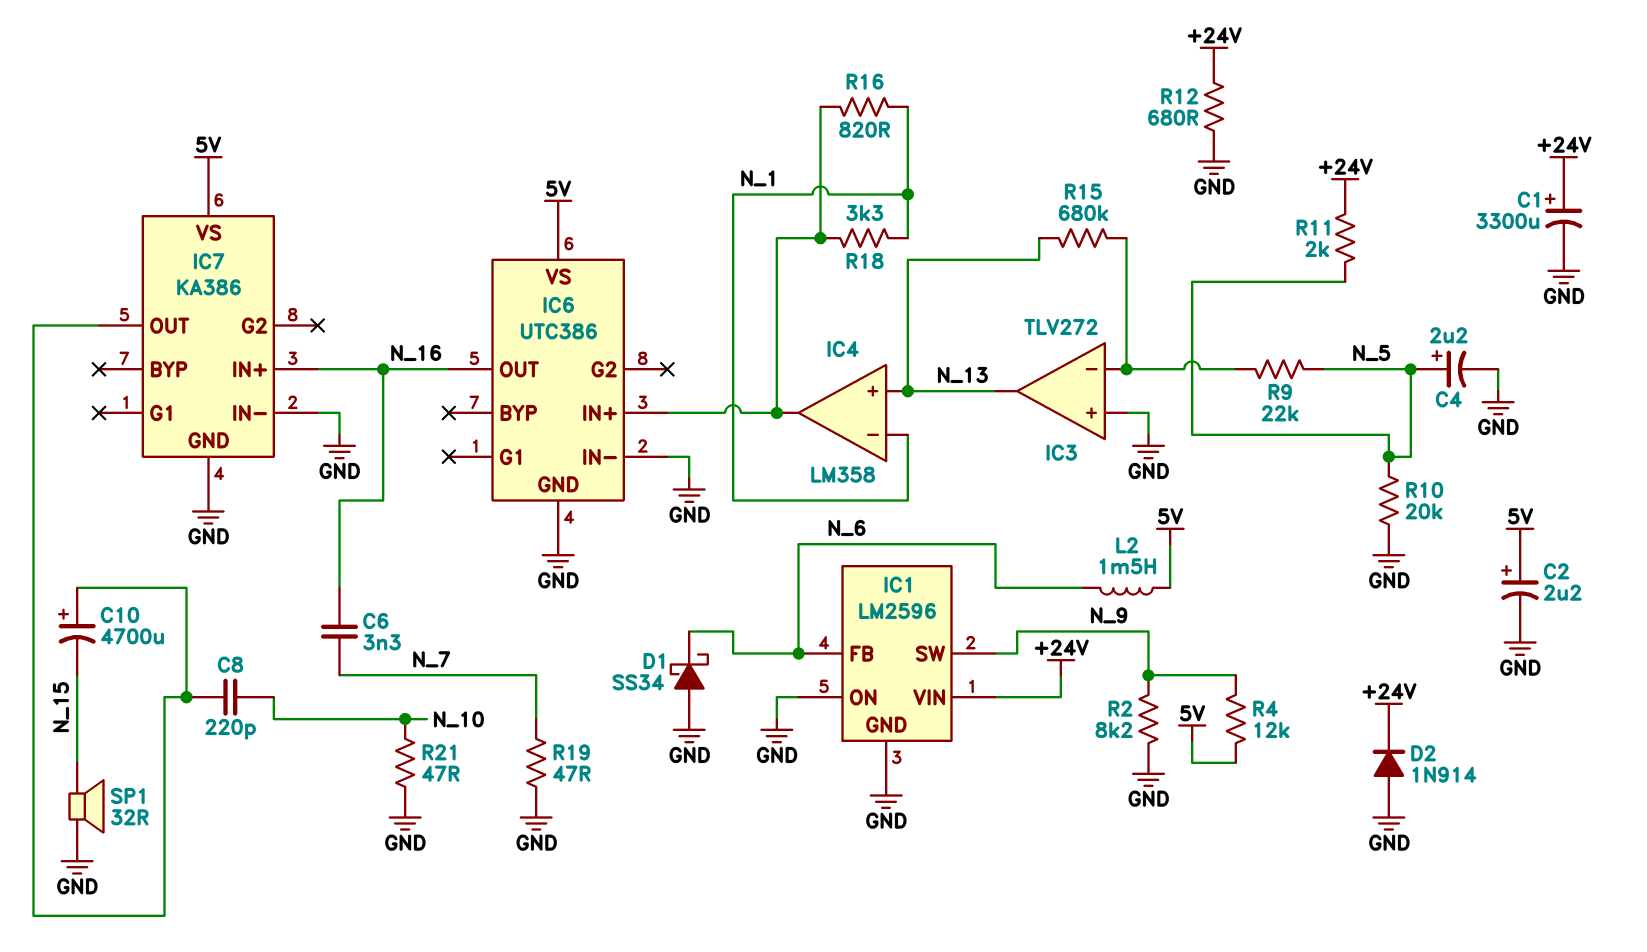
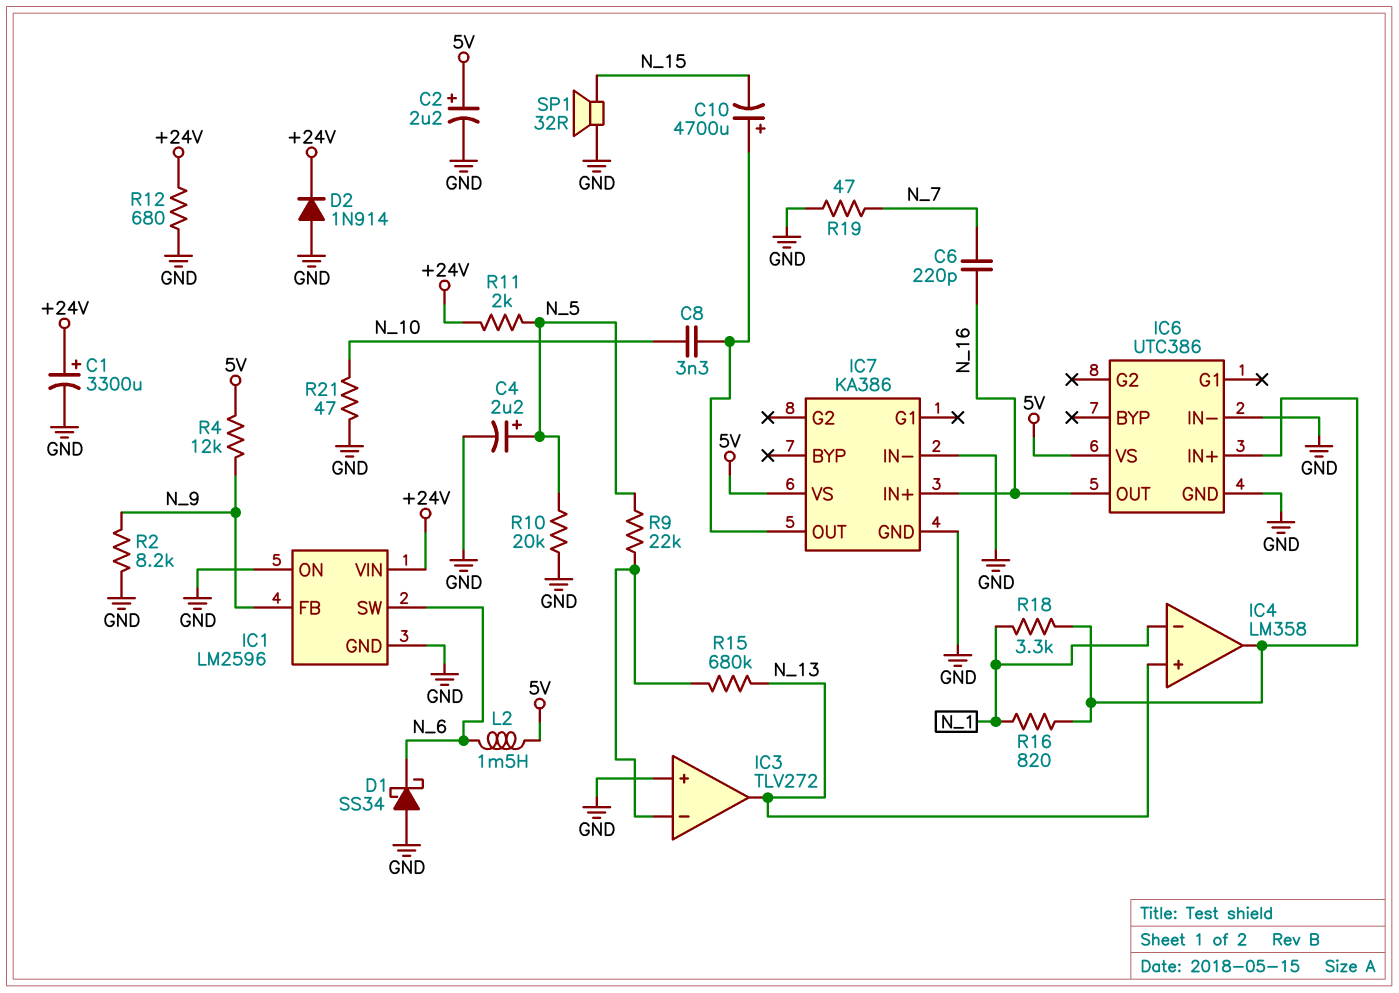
C6: 3.3nF (N_7, N_16) -> 220pF (N_7, N_16)
C8: 220pF (IC7/OUT, N_10) -> 3.3nF (IC7/OUT, N_10)
IC1 pin FB: N_6 -> N_9
IC1 pin SW: N_9 -> N_6

